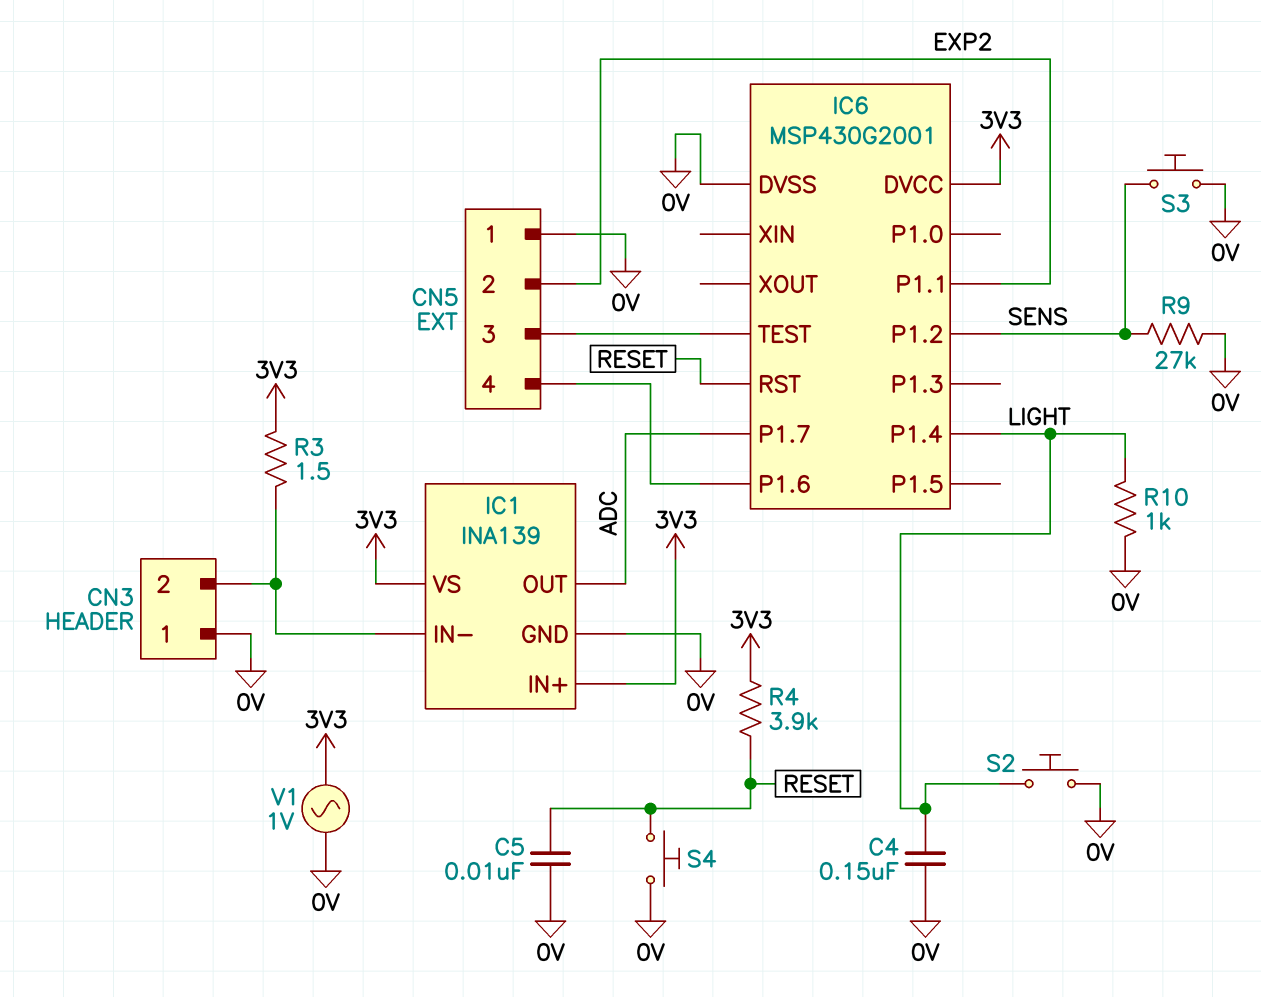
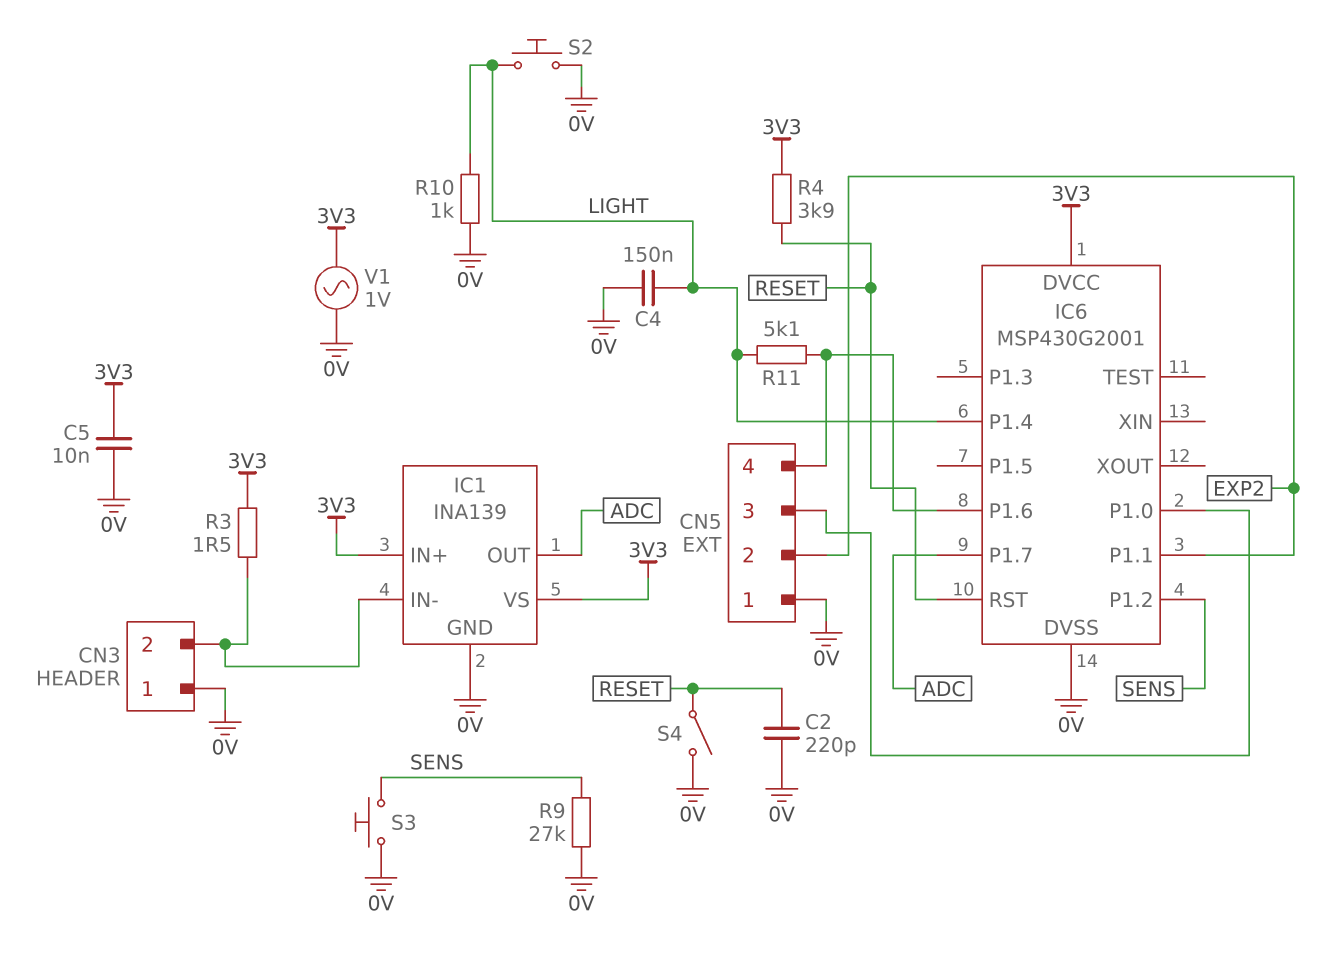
C2: none -> 220pF (0V, RESET)
C5: 10nF (0V, RESET) -> 10nF (0V, 3V3)
IC6 pin P1.0: none -> CN5/3
IC6 pin TEST: CN5/3 -> none
R11: none -> 5.1k (CN5/4, LIGHT)
S4: button (0V, RESET) -> switch (0V, RESET)

